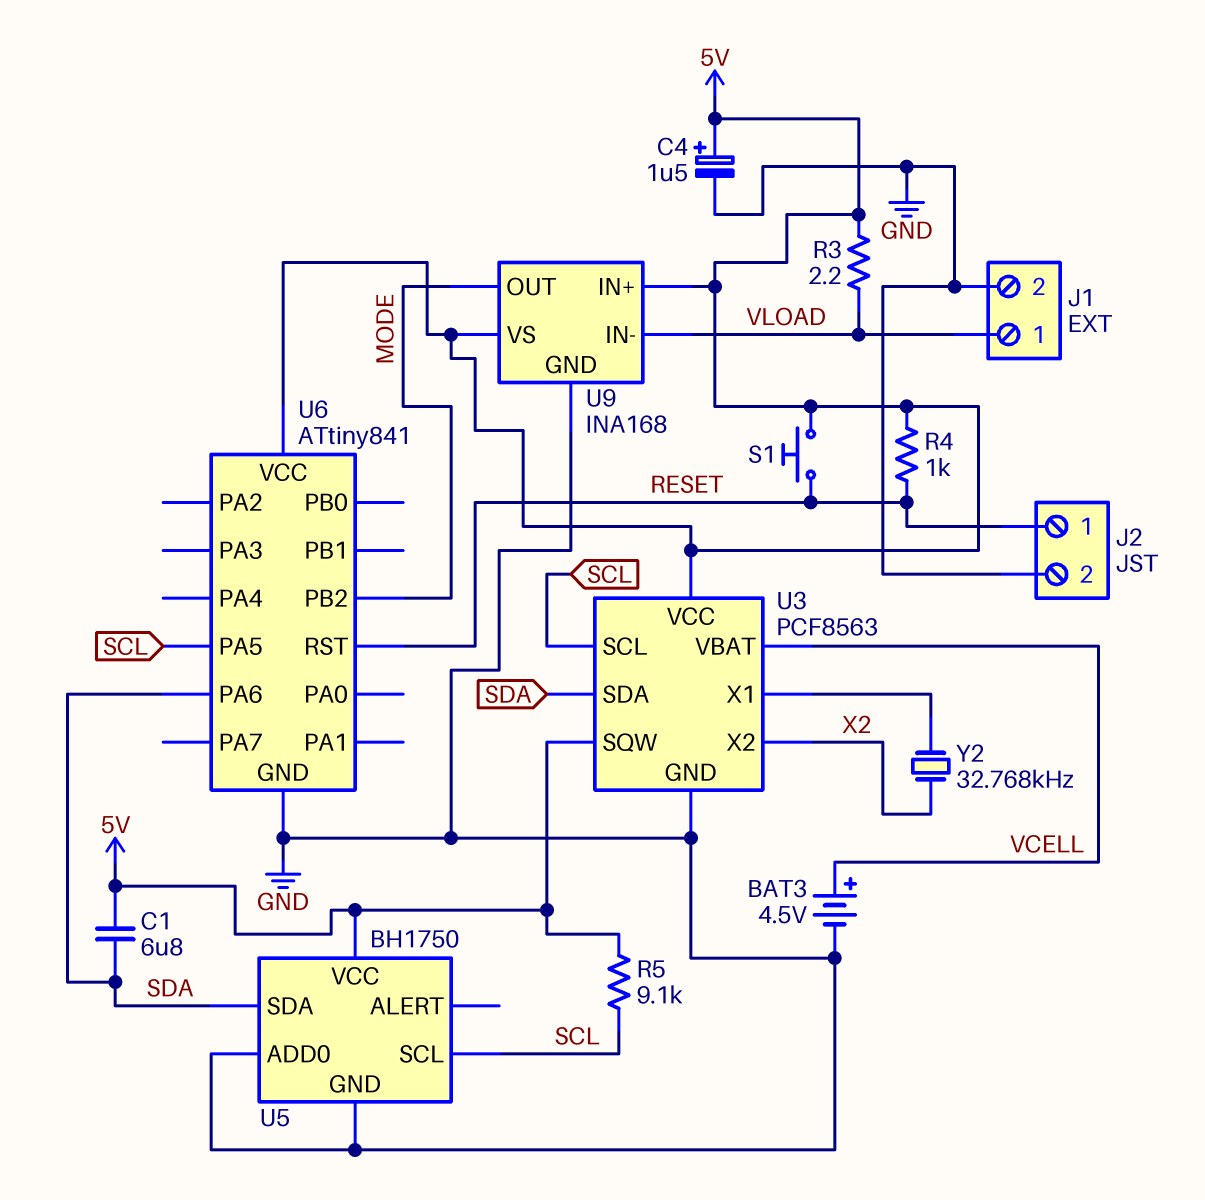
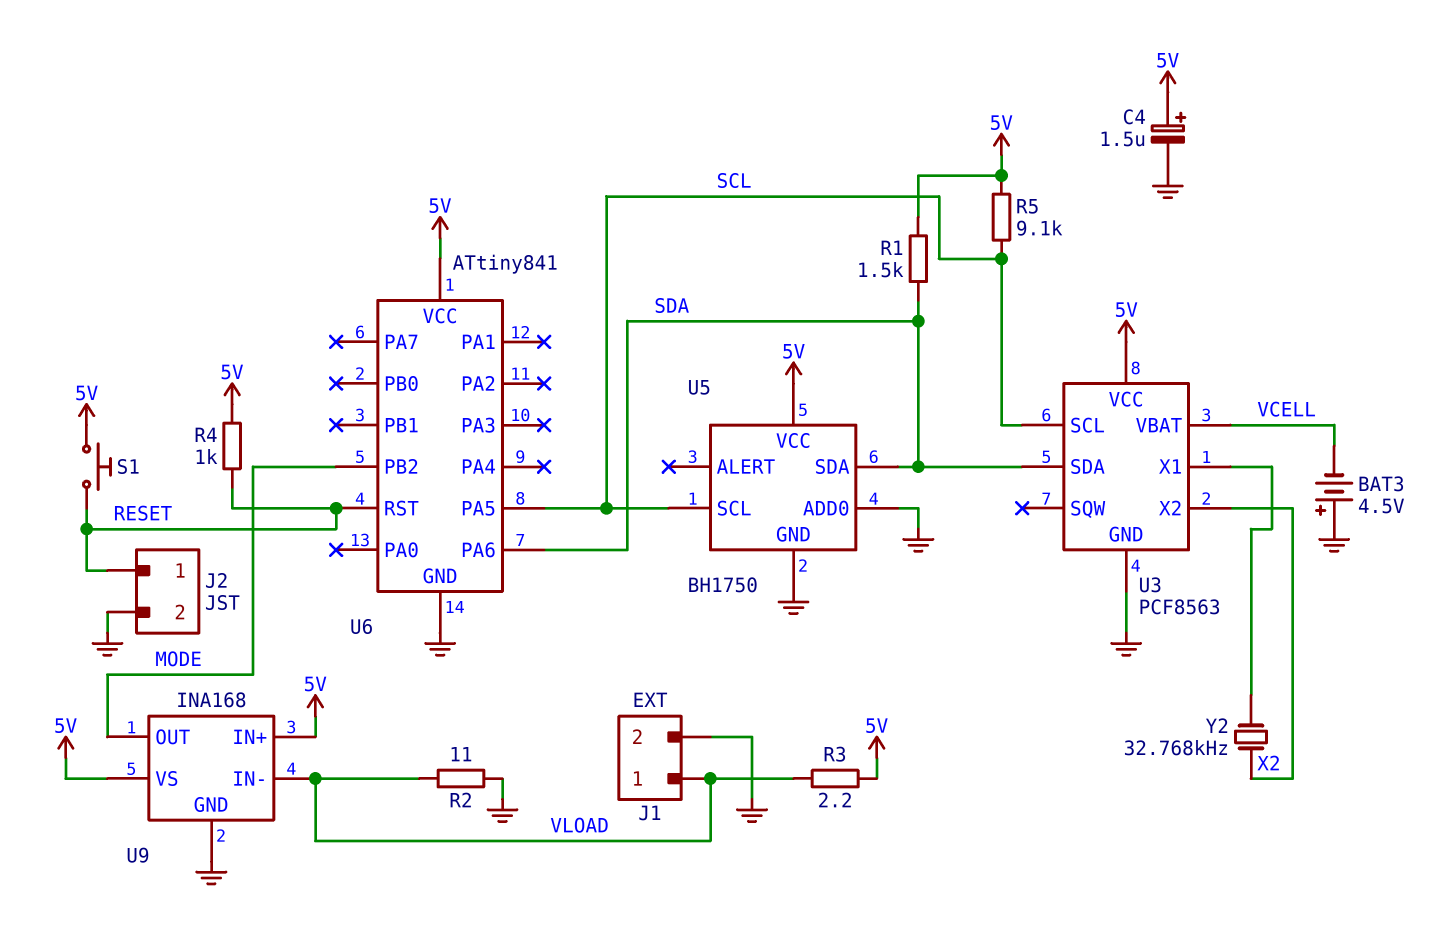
BAT3: 4.5V (plus VCELL, minus GND) -> 4.5V (plus GND, minus VCELL)
C1: 6.8uF (5V, SDA) -> none
R1: none -> 1.5k (5V, SDA)
R2: none -> 11 (GND, VLOAD)
U3 pin SQW: 5V -> none

